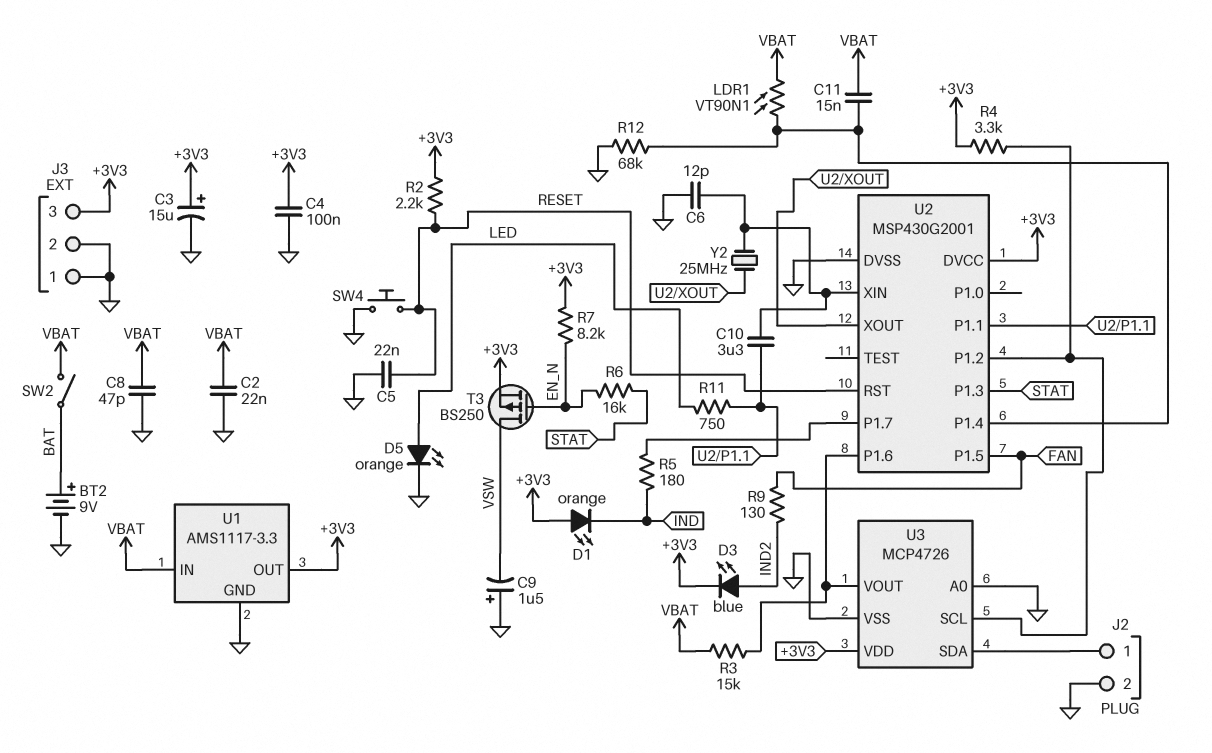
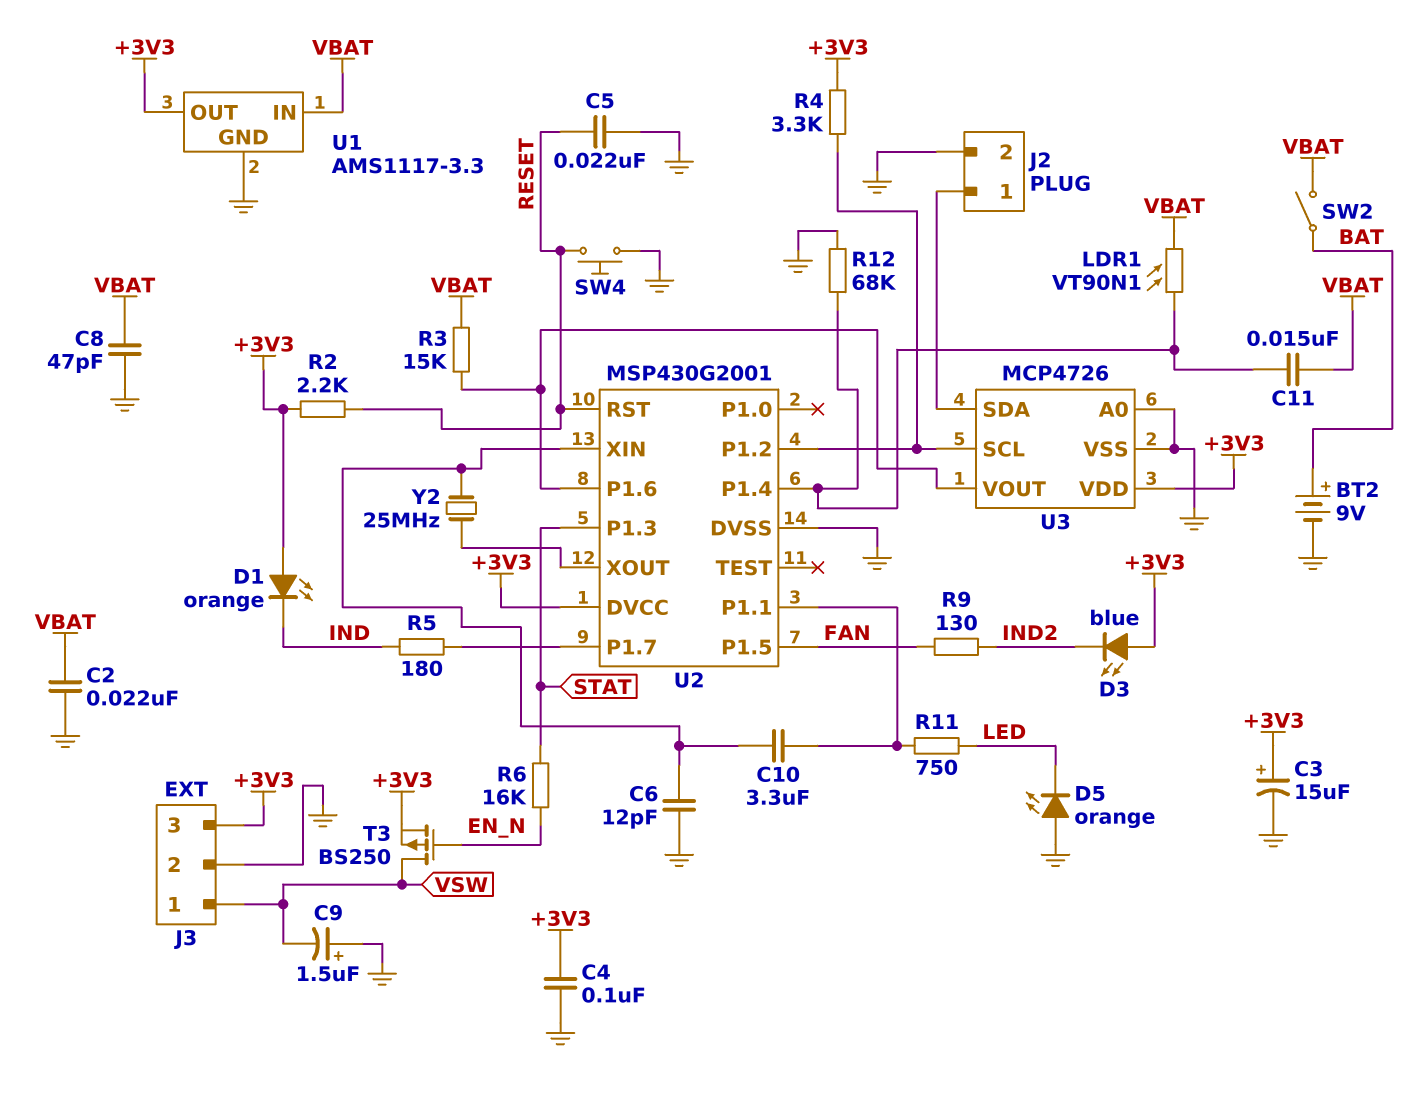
D3: LED blue (A IND2, K +3V3) -> LED blue (A +3V3, K IND2)
D5: LED orange (A LED, K GND) -> LED orange (A GND, K LED)
J3 pin 1: GND -> VSW
R7: 8.2k (+3V3, EN_N) -> none

